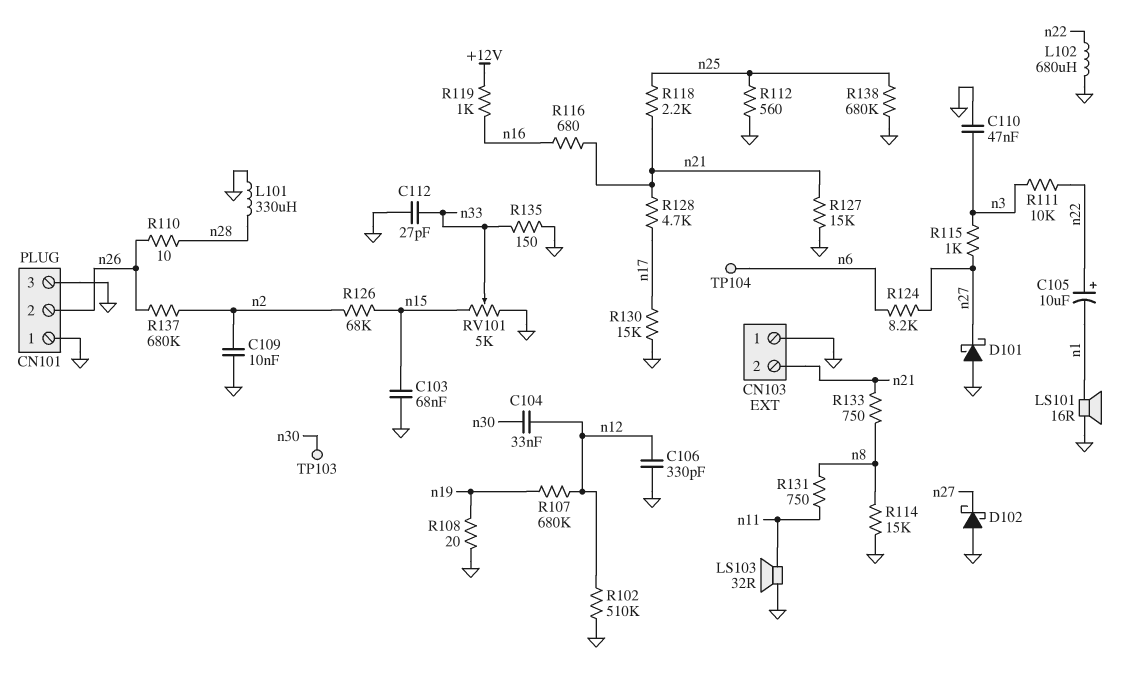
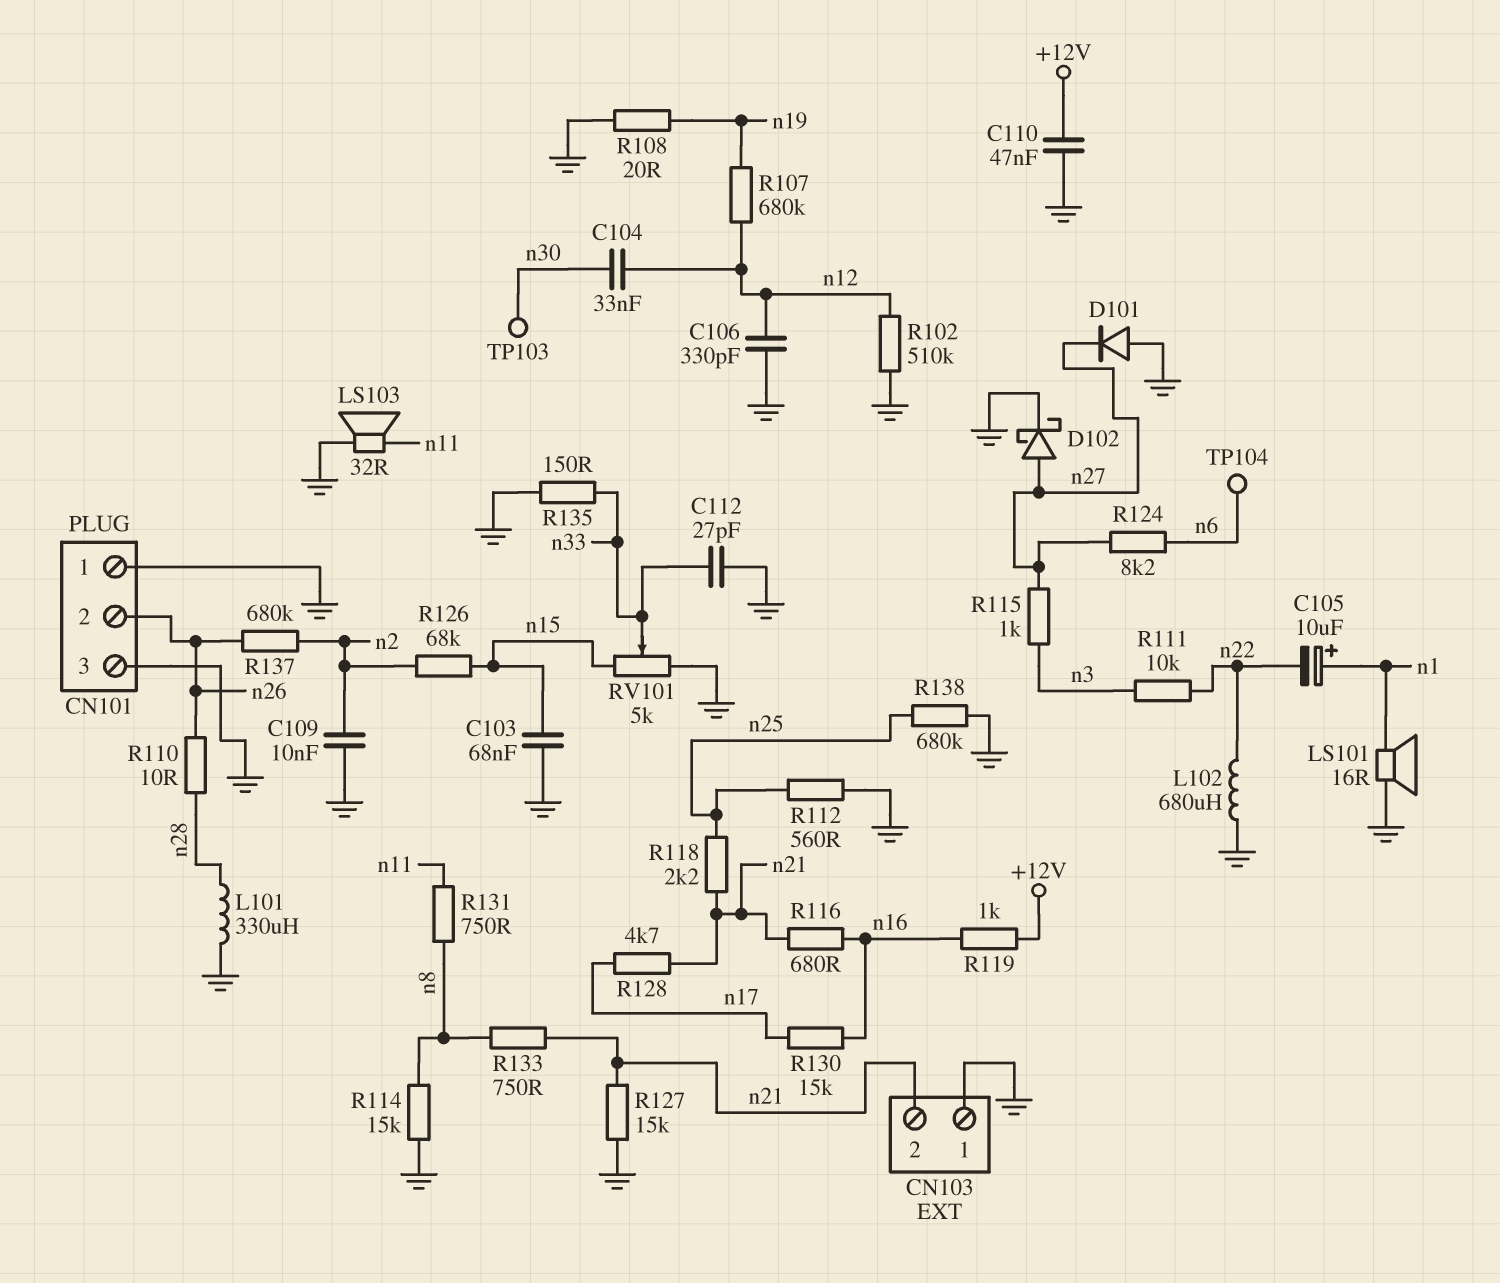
C105: 10uF (plus n22, minus n1) -> 10uF (plus n1, minus n22)
C110: 47nF (GND, n3) -> 47nF (+12V, GND)
D101: schottky (A GND, K n27) -> diode (A GND, K n27)
D102: schottky (A GND, K n27) -> schottky (A n27, K GND)
R130: 15k (GND, n17) -> 15k (n16, n17)

